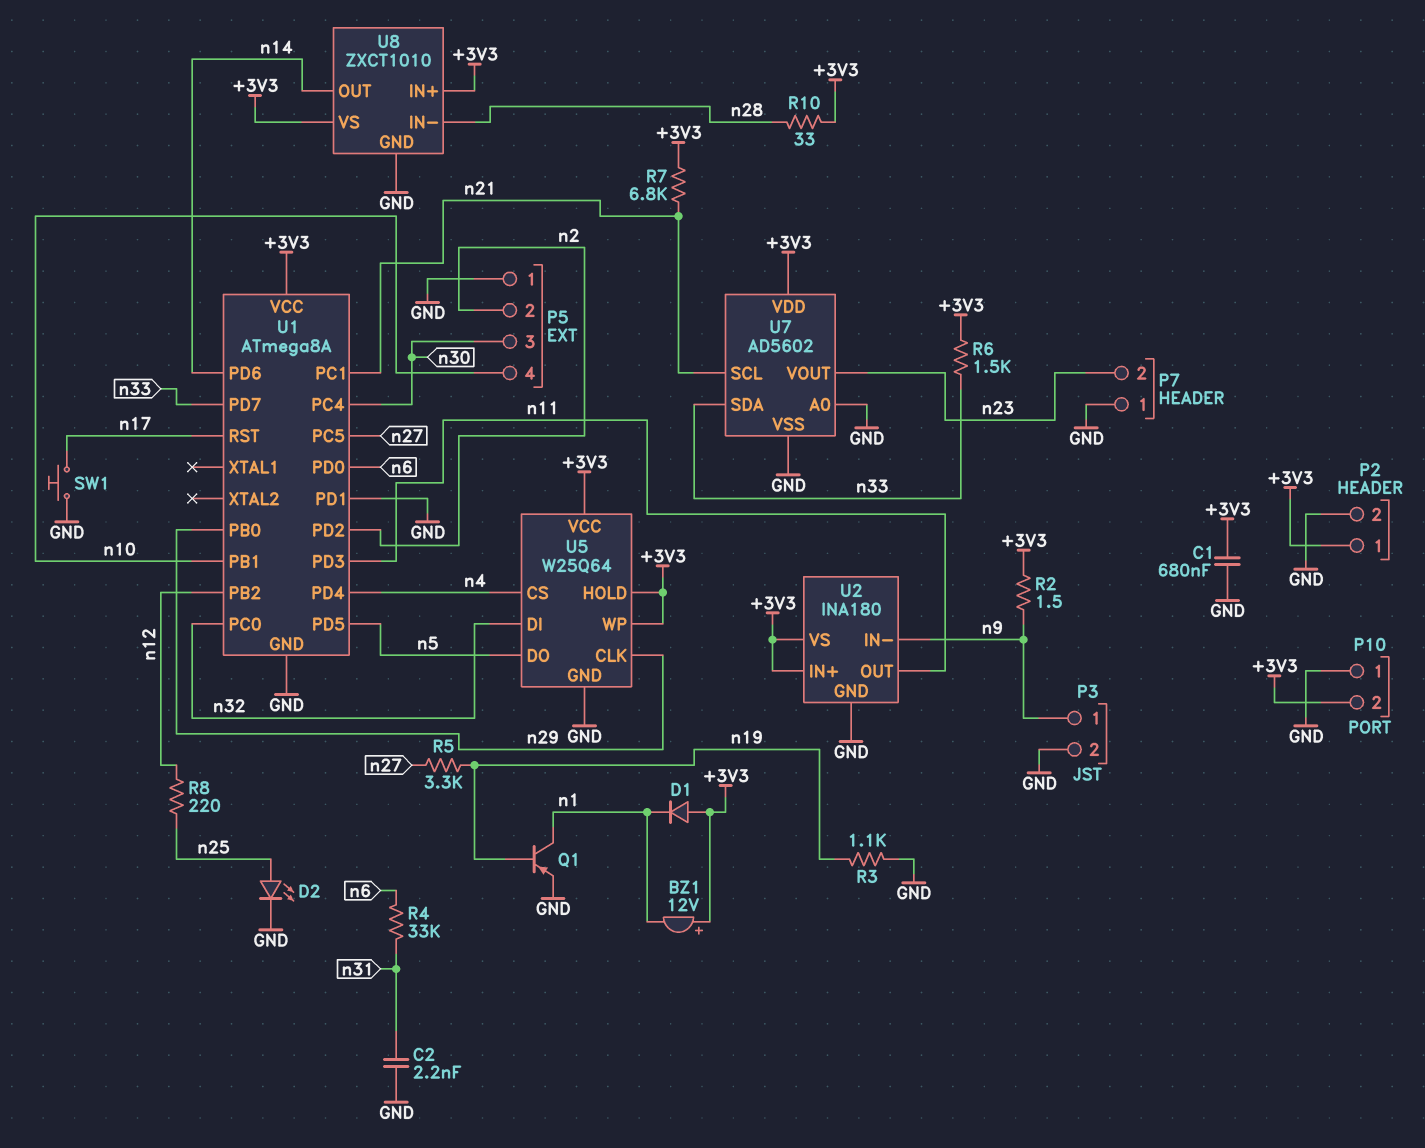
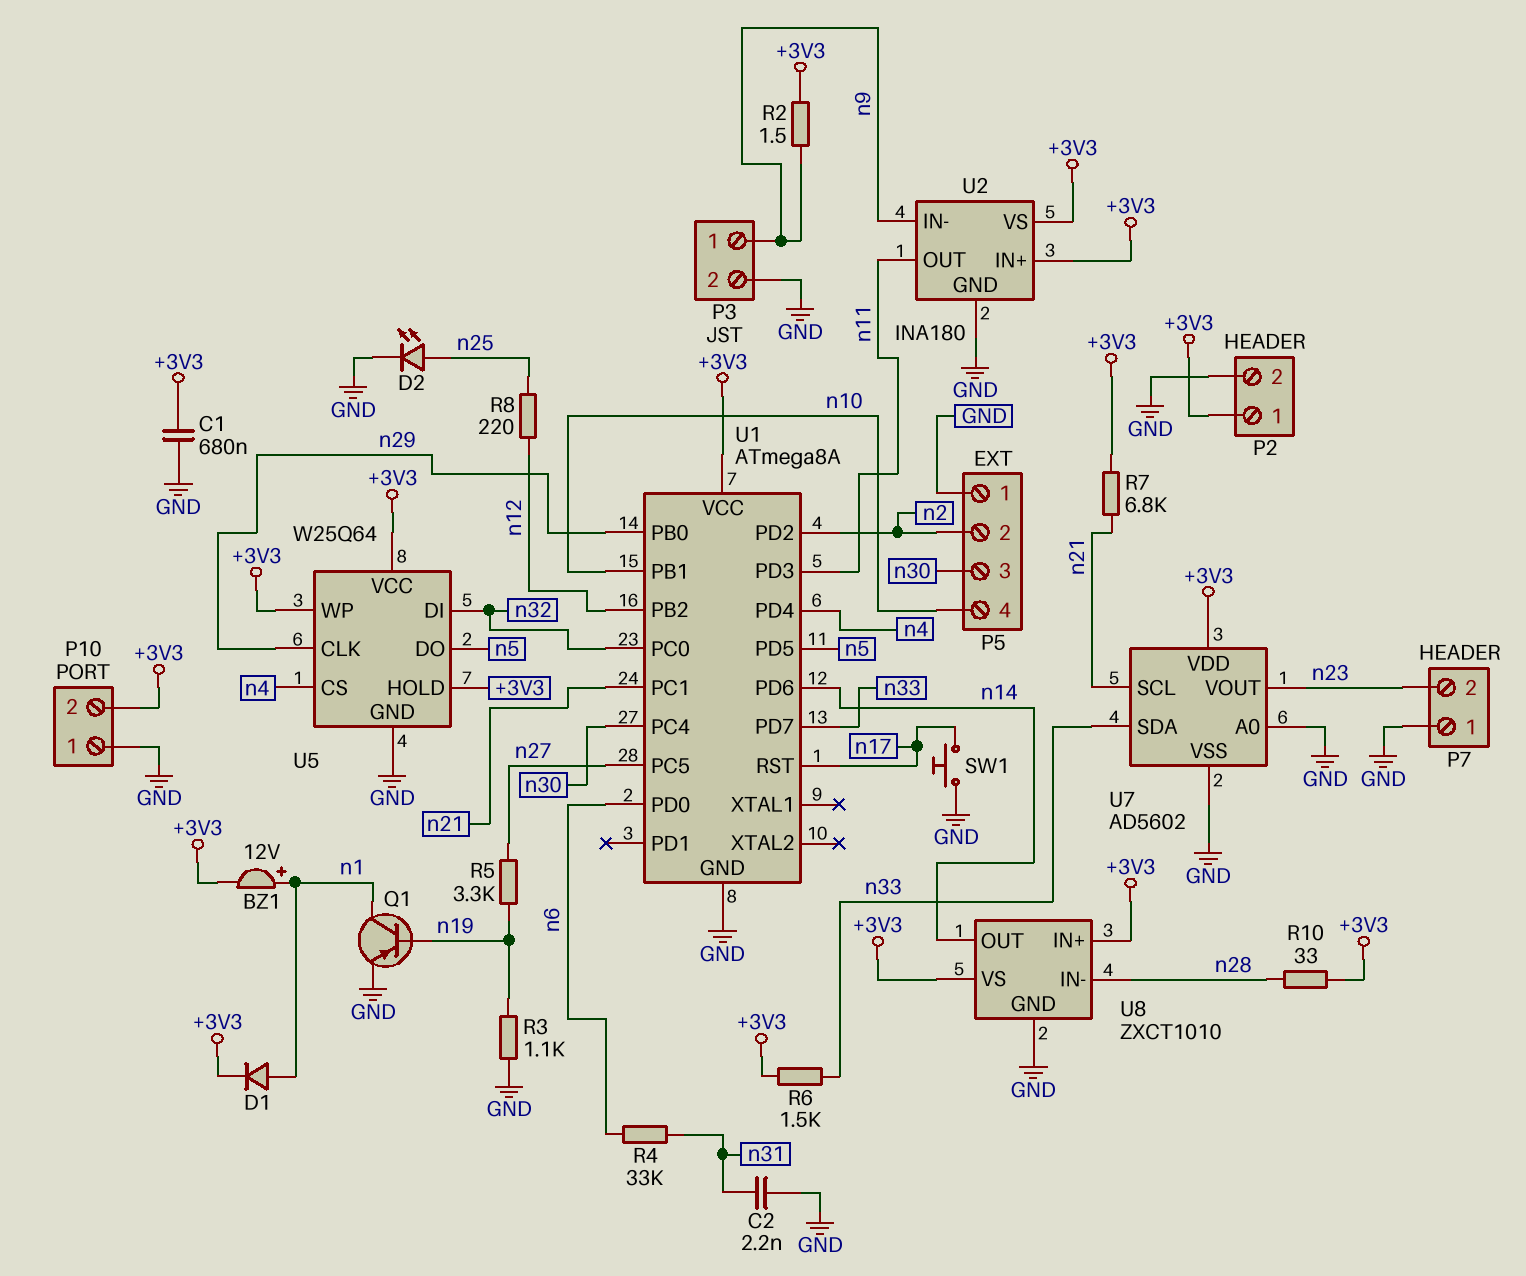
BZ1: buzzer 12V (plus +3V3, minus n1) -> buzzer 12V (plus n1, minus +3V3)
D1: diode (A +3V3, K n1) -> diode (A n1, K +3V3)
U1 pin PD1: GND -> none

